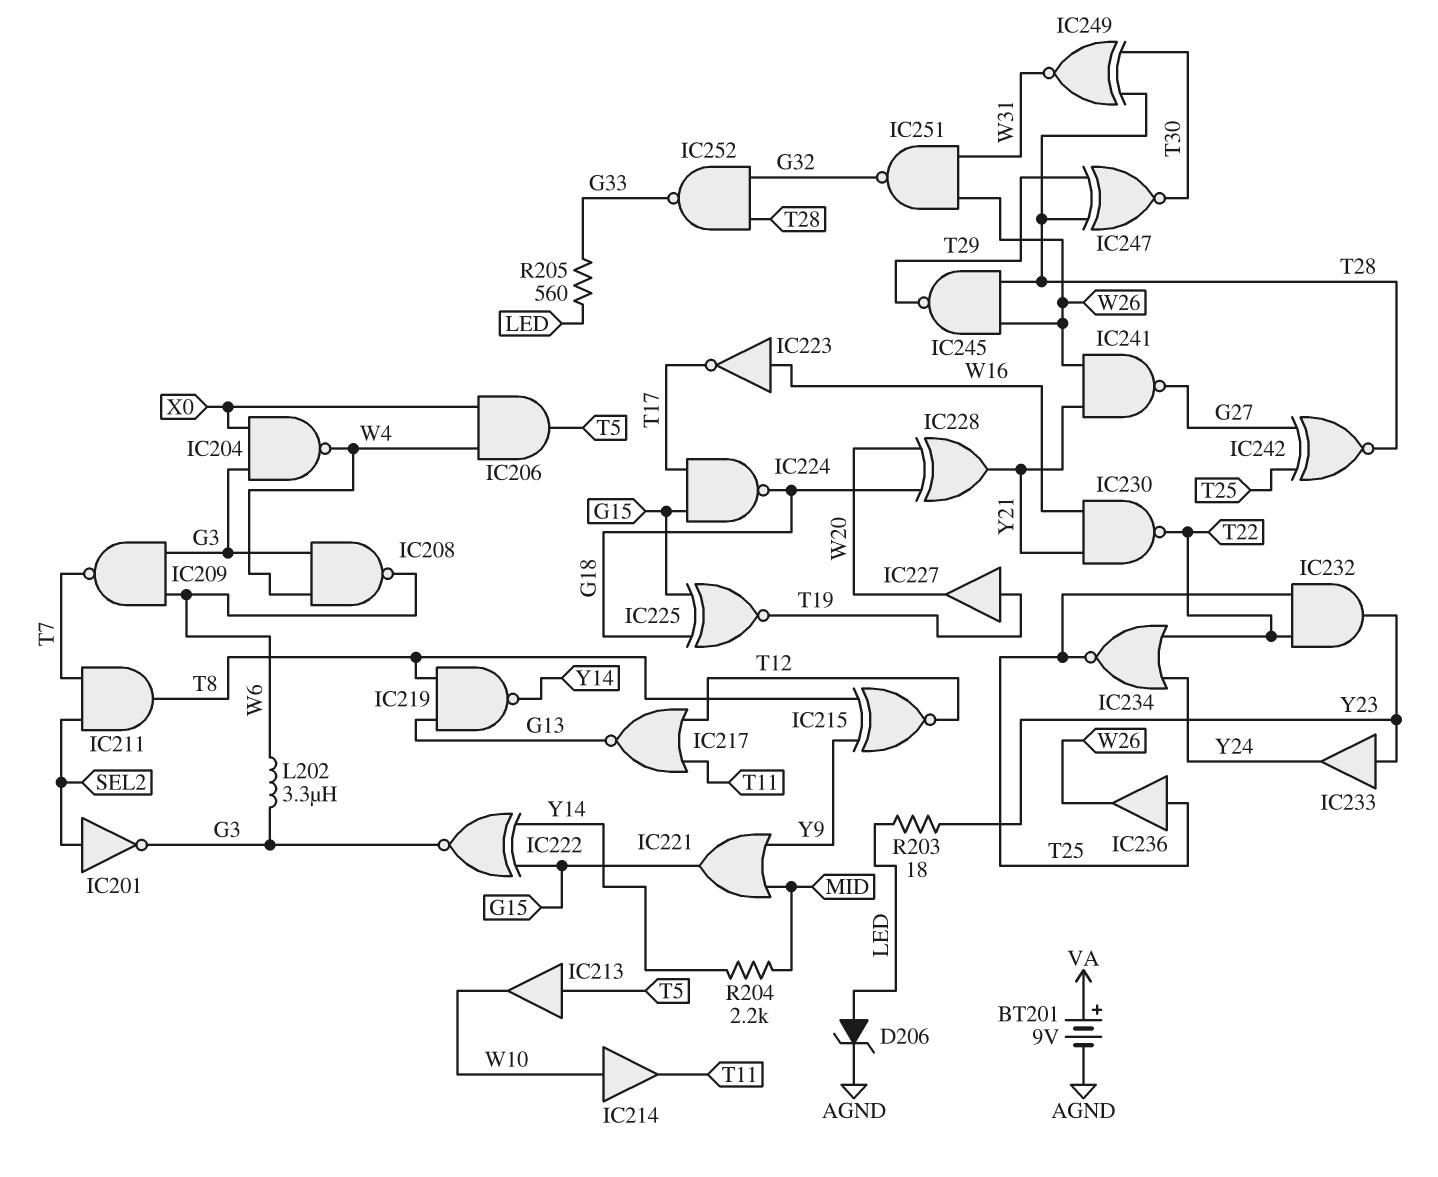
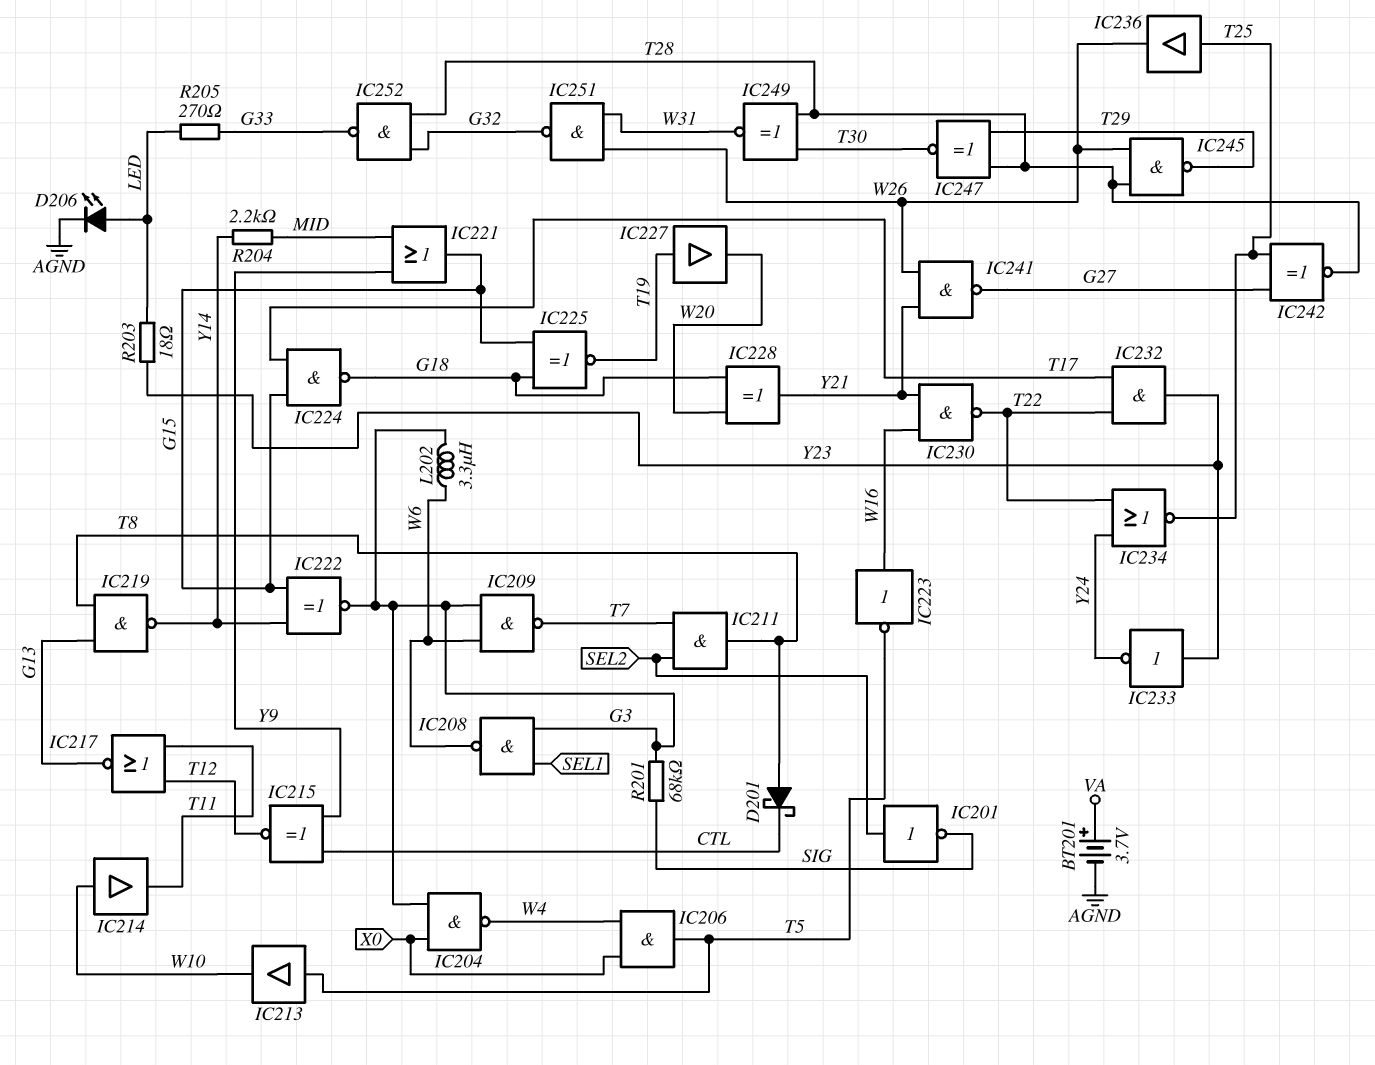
BT201: 9V (plus VA, minus AGND) -> 3.7V (plus VA, minus AGND)
D201: none -> schottky (A T8, K CTL)
D206: zener (A LED, K AGND) -> LED (A LED, K AGND)
IC201: NOT (in SEL2, out G3) -> NOT (in SEL2, out SIG)
IC208: NAND (in G3, in W4, out W6) -> NAND (in G3, in SEL1, out W6)
IC215: XNOR (in T8, in Y9, out T12) -> XNOR (in CTL, in Y9, out T12)
IC223: NOT (in W16, out T17) -> NOT (in W16, out T5)
IC232: AND (in T22, in T25, out Y23) -> AND (in T17, in T22, out Y23)
IC233: buffer (in Y23, out Y24) -> NOT (in Y23, out Y24)
R201: none -> 68k (G3, SIG)
R205: 560 (G33, LED) -> 270 (G33, LED)

